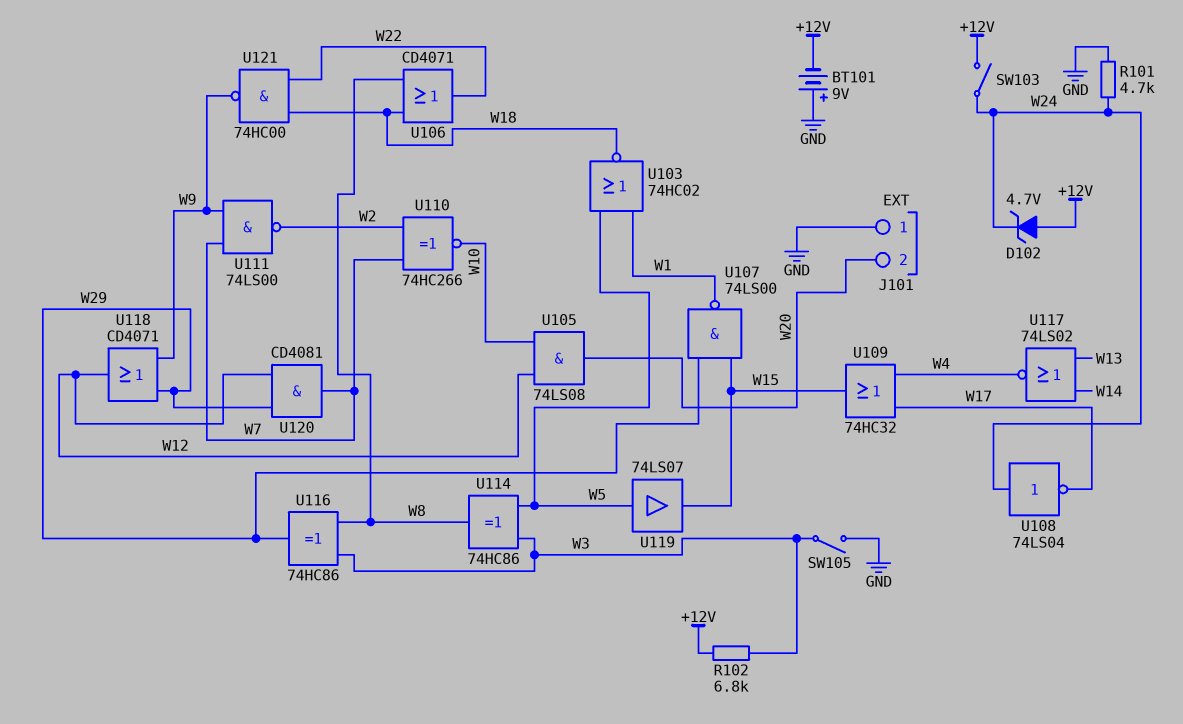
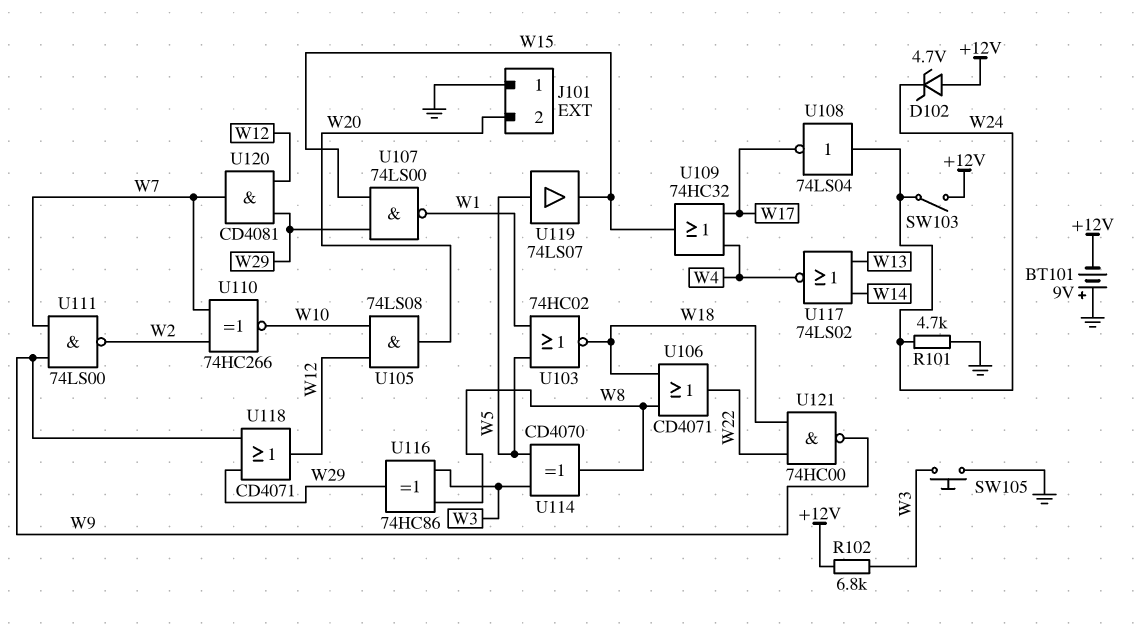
SW105: switch (GND, W3) -> button (GND, W3)
U114: XOR 74HC86 (in W3, in W5, out W8) -> XOR CD4070 (in W3, in W5, out W8)

